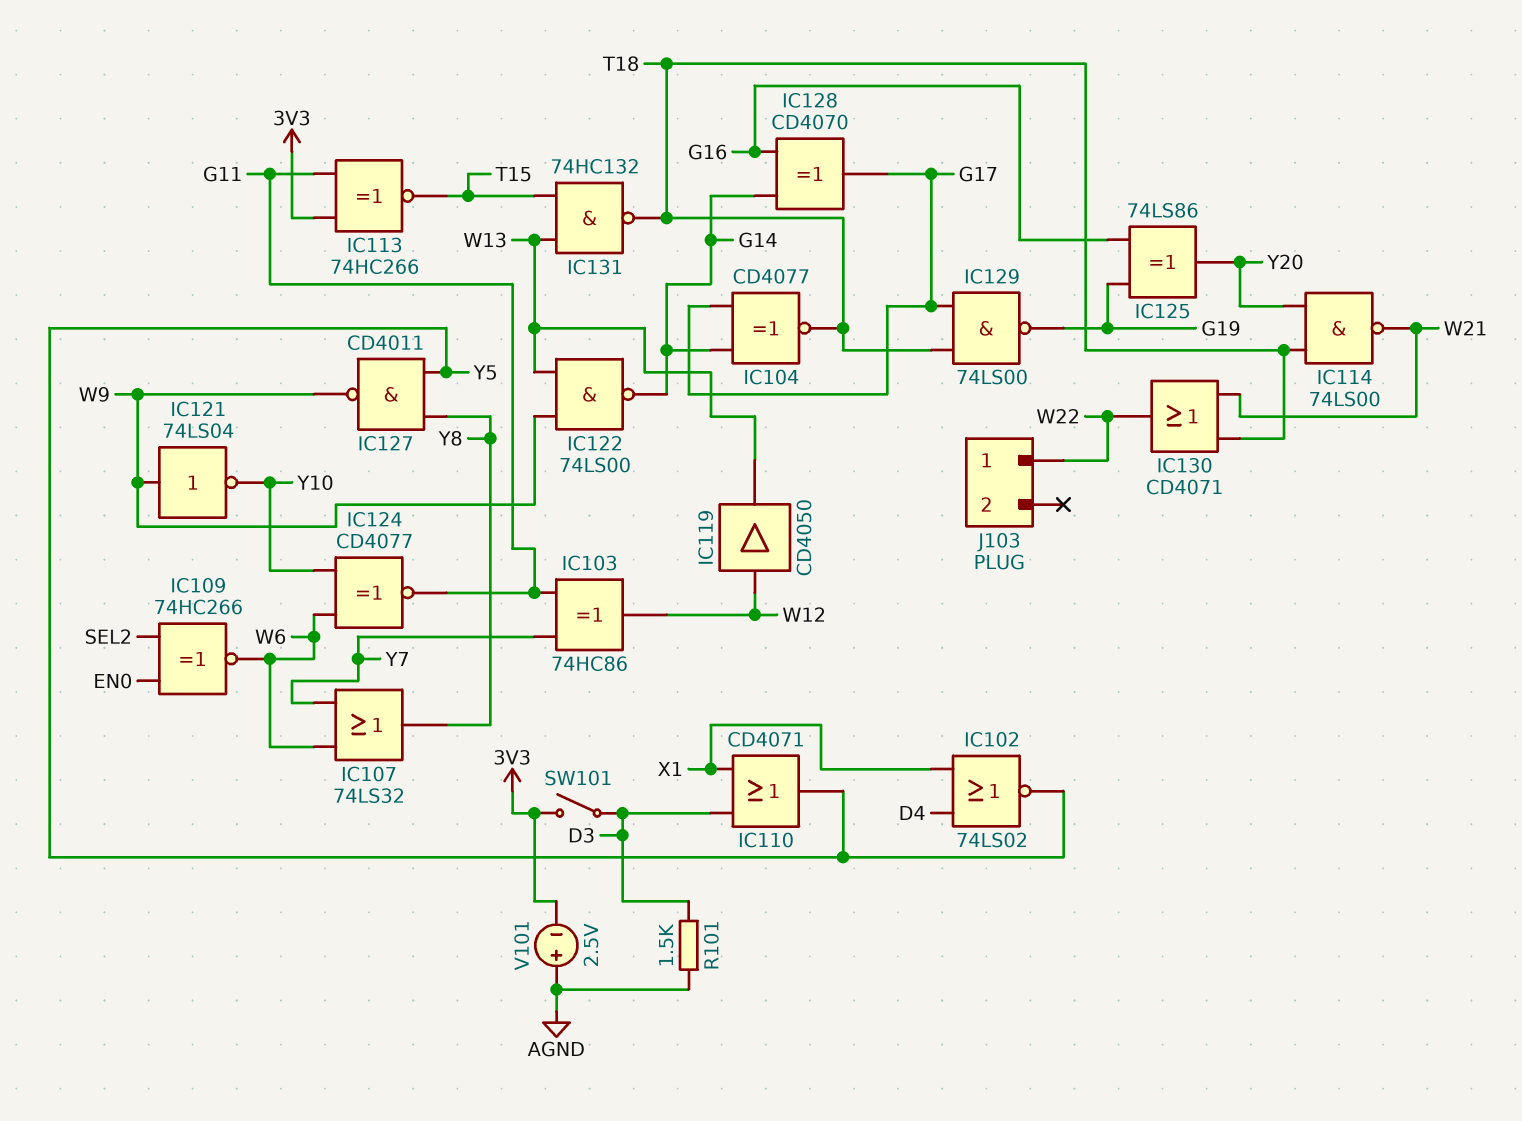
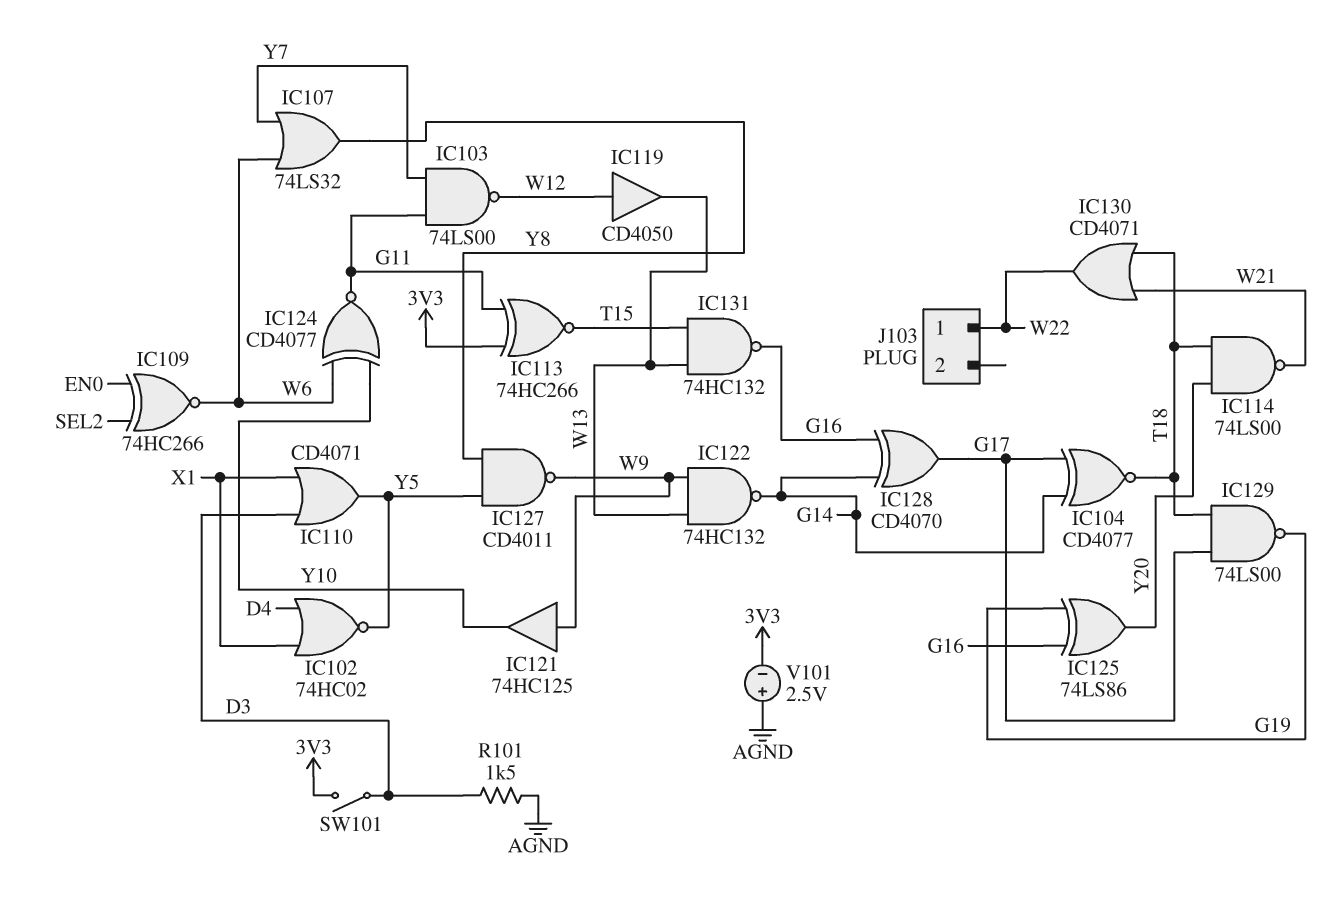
IC102: NOR 74LS02 (in D4, in X1, out Y5) -> NOR 74HC02 (in D4, in X1, out Y5)
IC103: XOR 74HC86 (in G11, in Y7, out W12) -> NAND 74LS00 (in G11, in Y7, out W12)
IC121: NOT 74LS04 (in W9, out Y10) -> buffer 74HC125 (in W9, out Y10)
IC122: NAND 74LS00 (in W9, in W13, out G14) -> NAND 74HC132 (in W9, in W13, out G14)
IC131: NAND 74HC132 (in T15, in W13, out T18) -> NAND 74HC132 (in T15, in W13, out G16)

